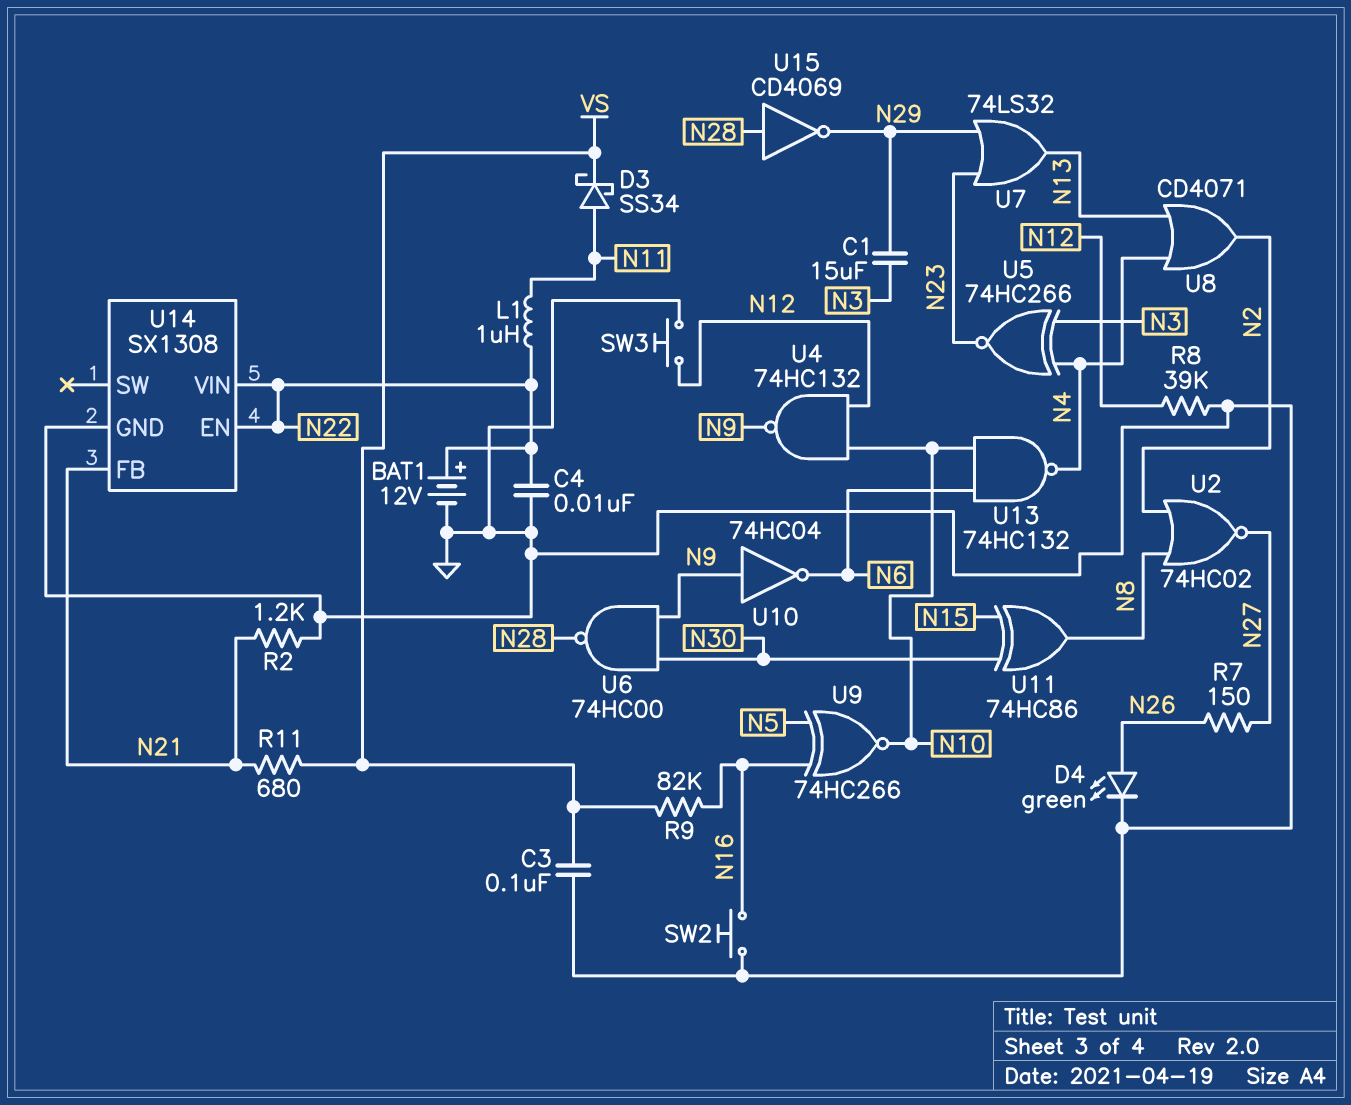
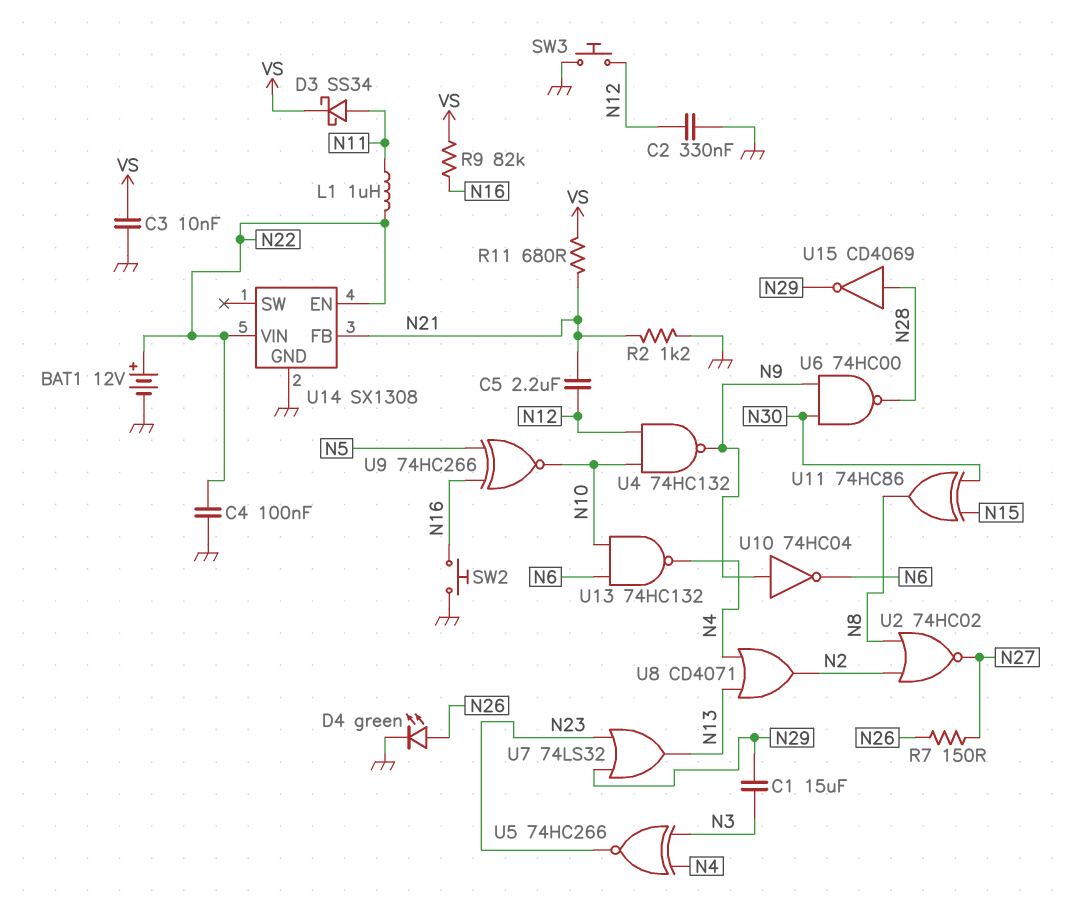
C2: none -> 330nF (GND, N12)
C3: 100nF (GND, VS) -> 10nF (GND, VS)
C4: 10nF (GND, N22) -> 100nF (GND, N22)
C5: none -> 2.2uF (N12, N21)
R8: 39k (GND, N12) -> none

